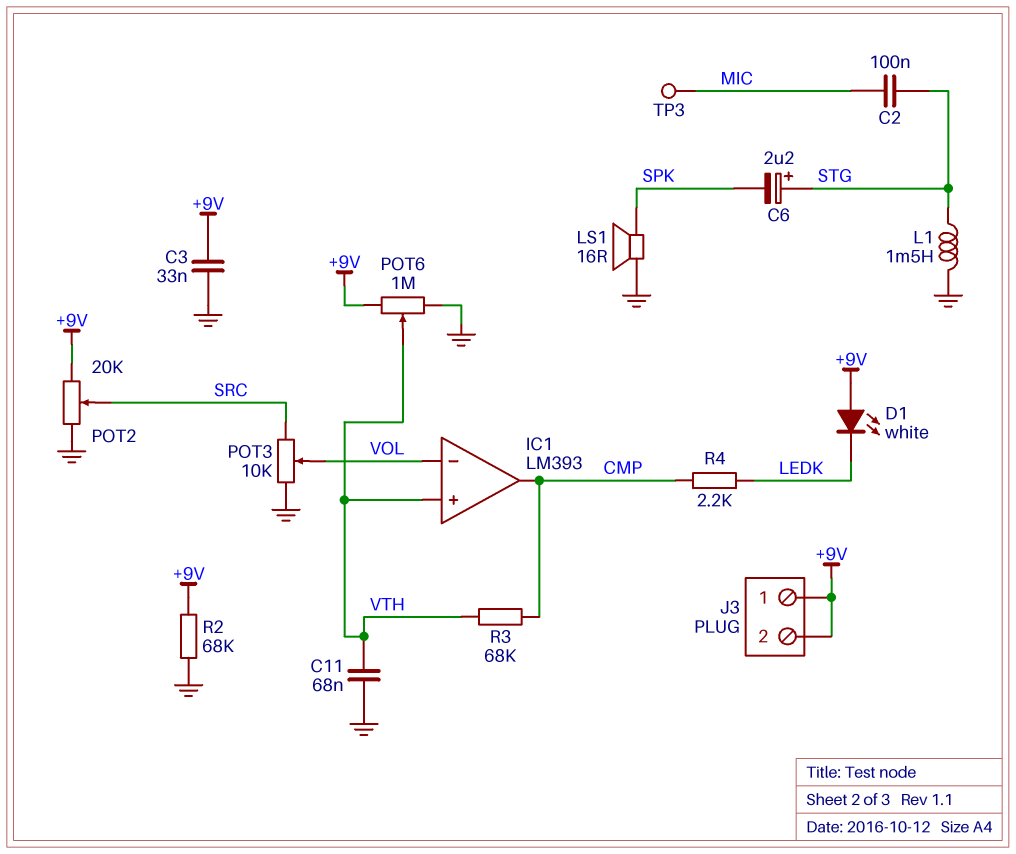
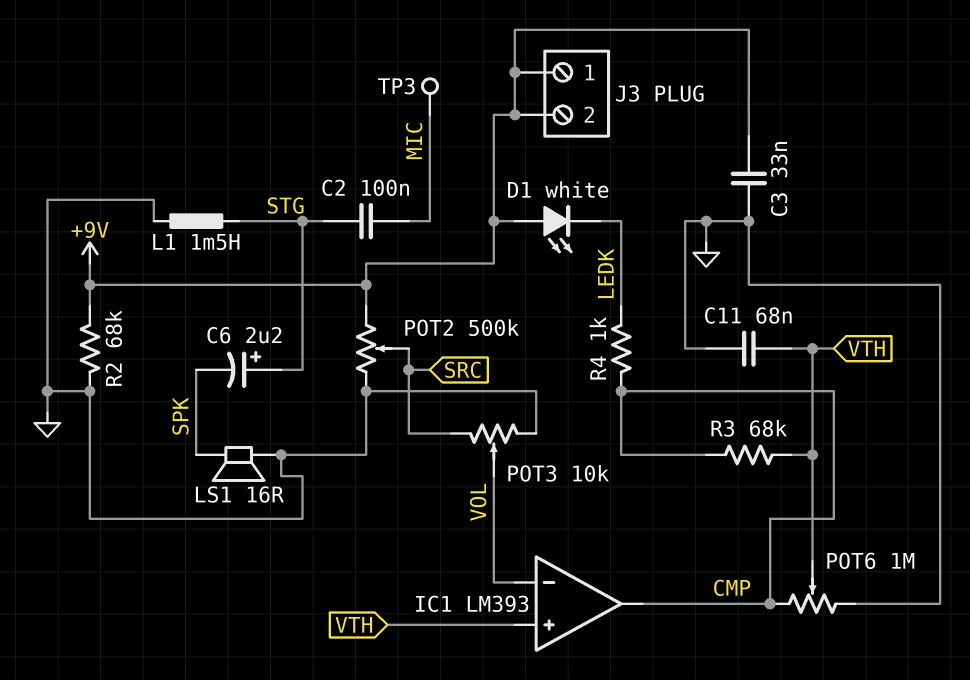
POT2: 20k (+9V, GND, wiper SRC) -> 500k (+9V, GND, wiper SRC)
POT6: 1M (+9V, GND, wiper VTH) -> 1M (CMP, GND, wiper VTH)
R4: 2.2k (CMP, LEDK) -> 1k (CMP, LEDK)

